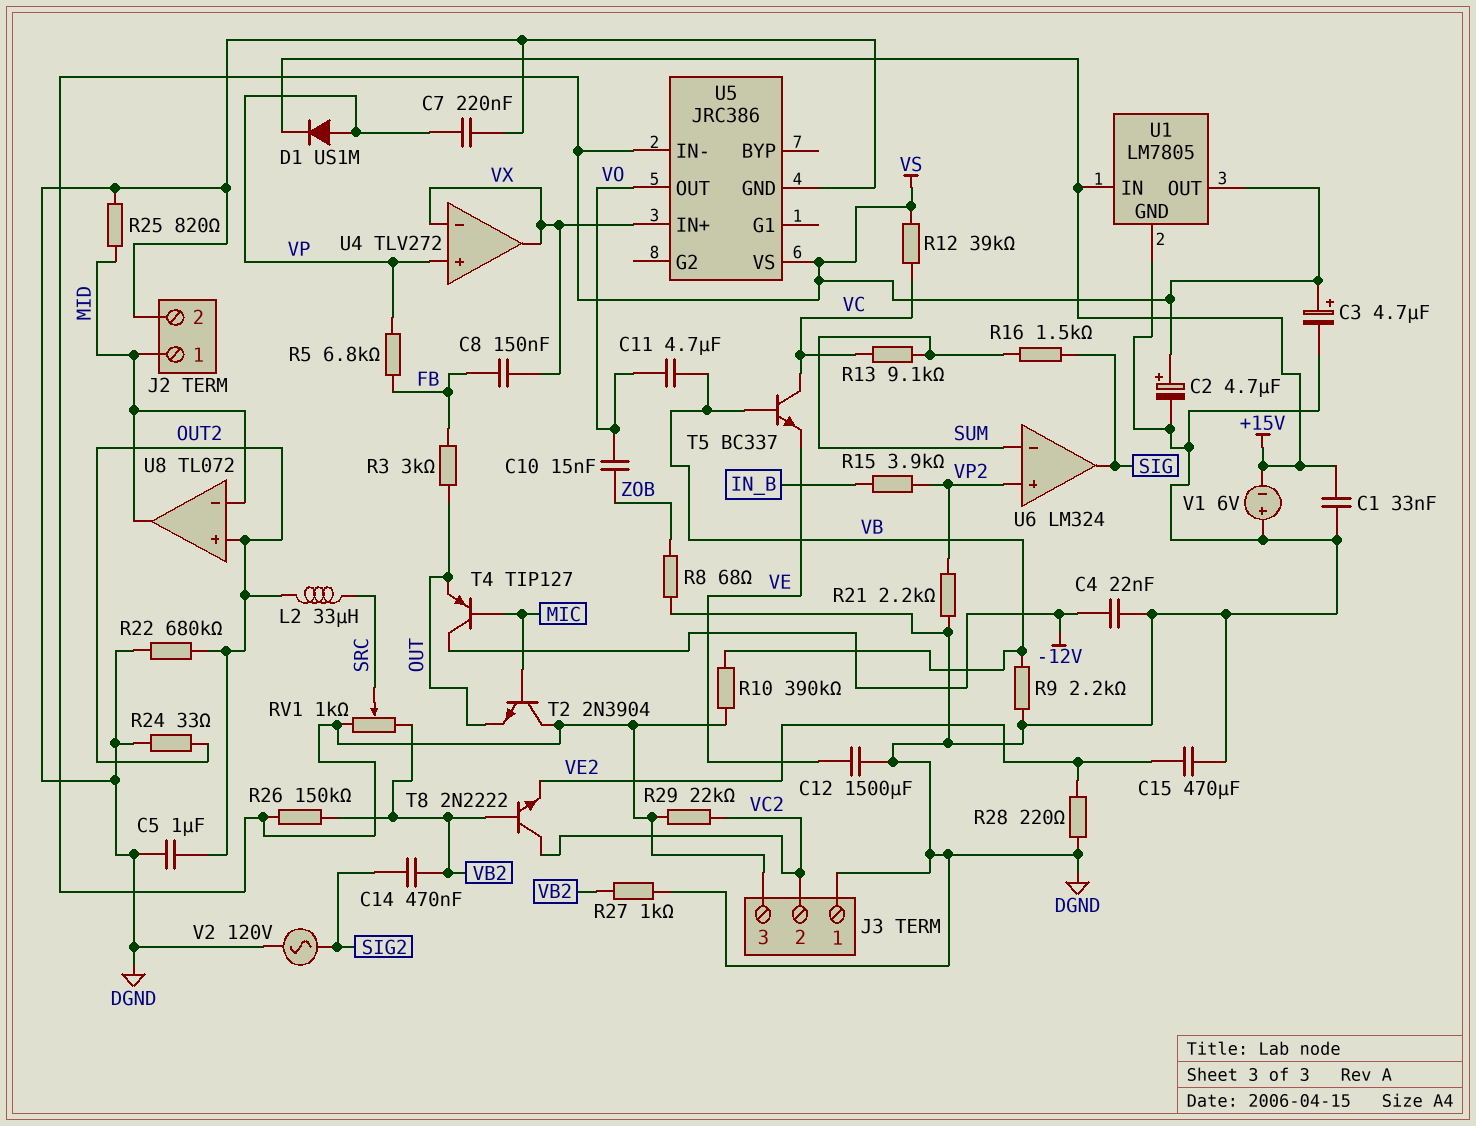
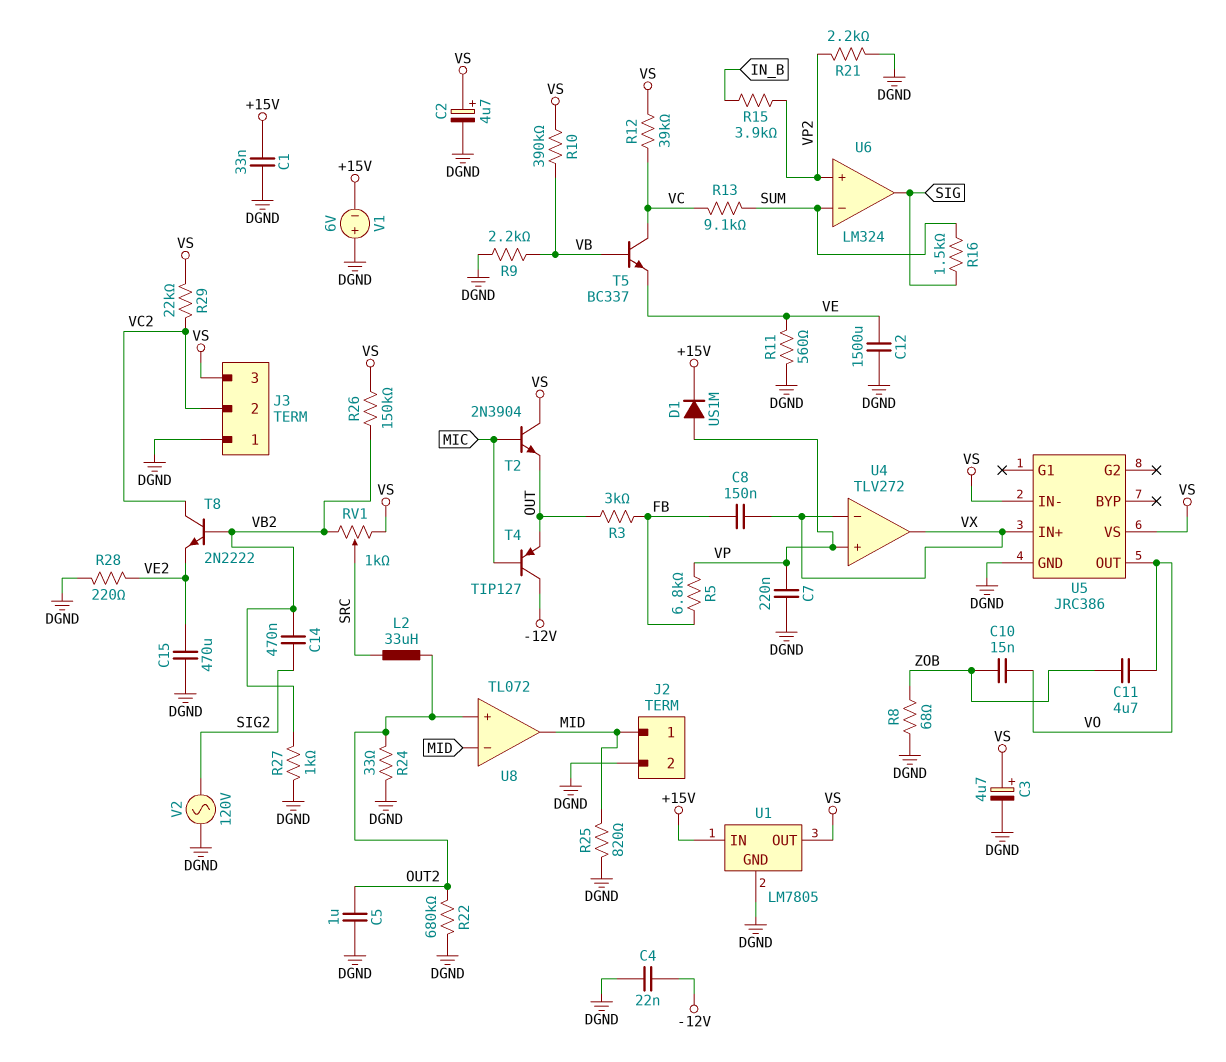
C11: 4.7uF (VB, VO) -> 4.7uF (VO, ZOB)
R11: none -> 560 (DGND, VE)

